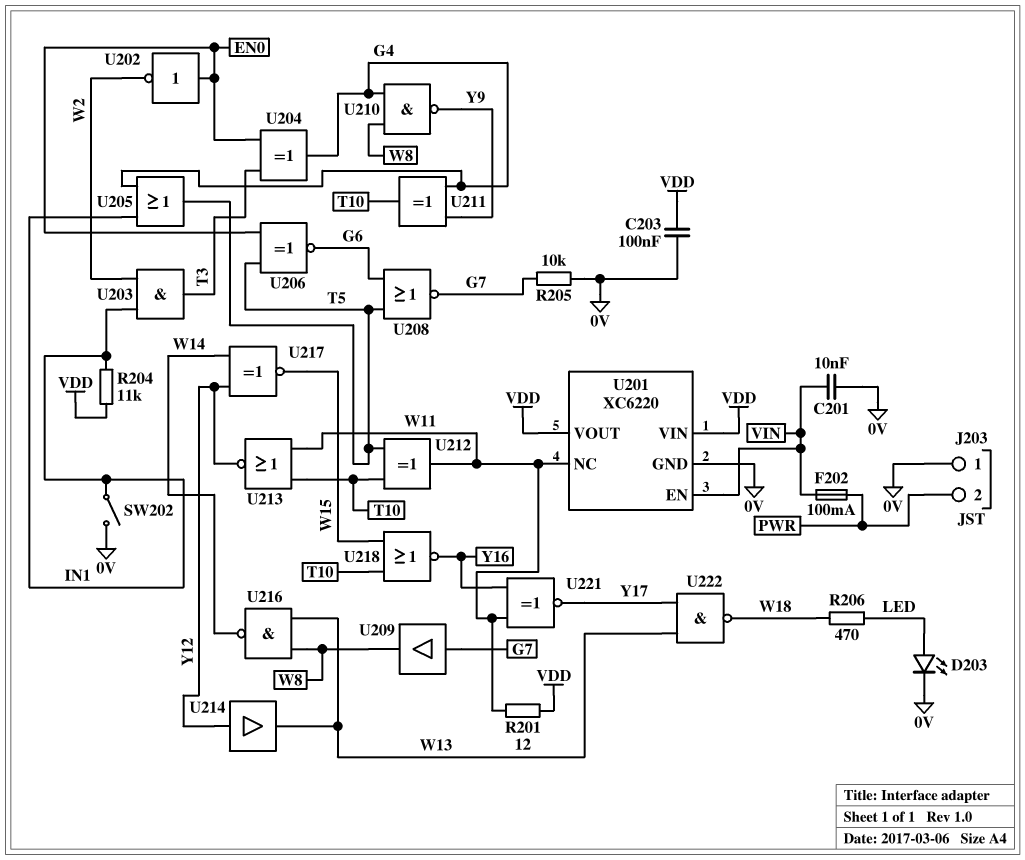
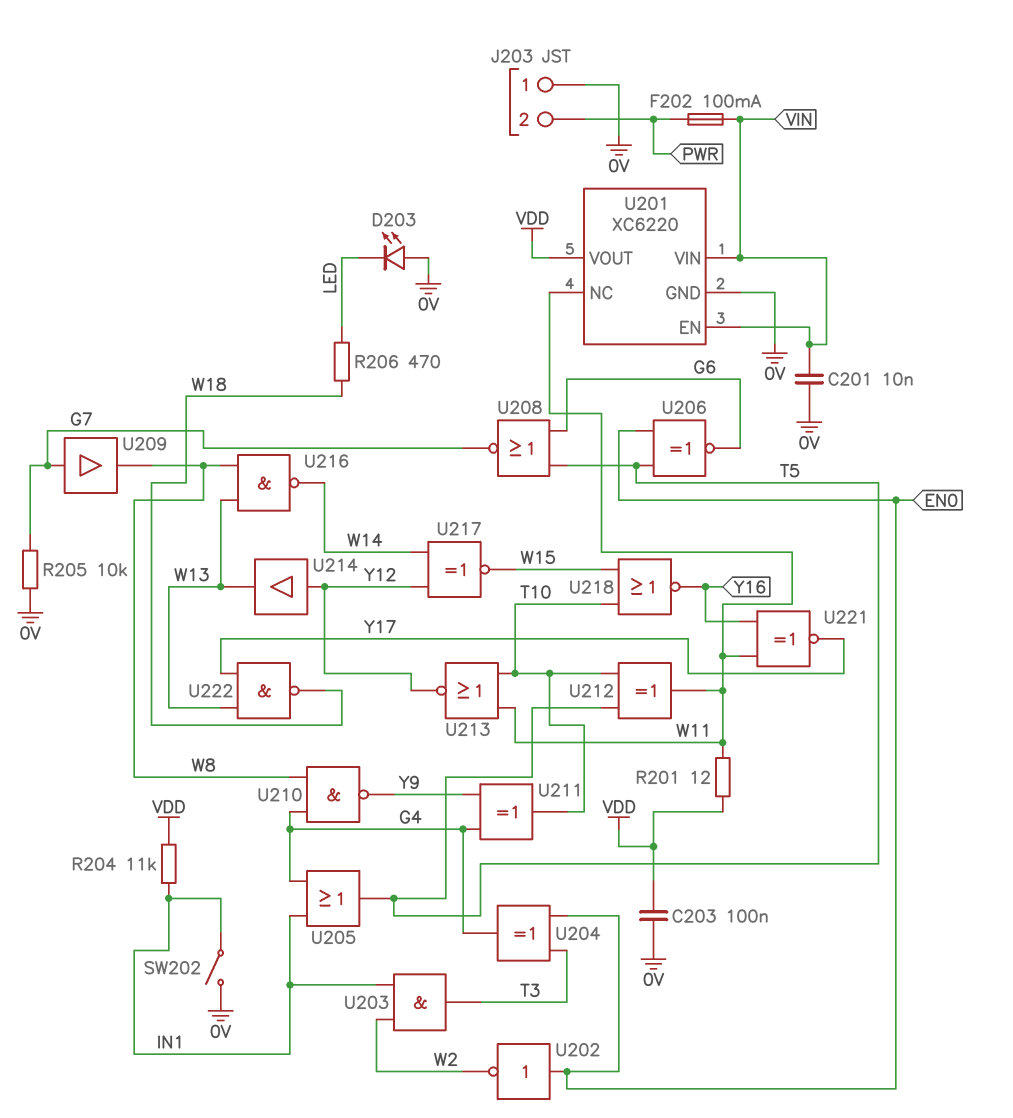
D203: LED (A LED, K 0V) -> LED (A 0V, K LED)
U201 pin VIN: VDD -> VIN

